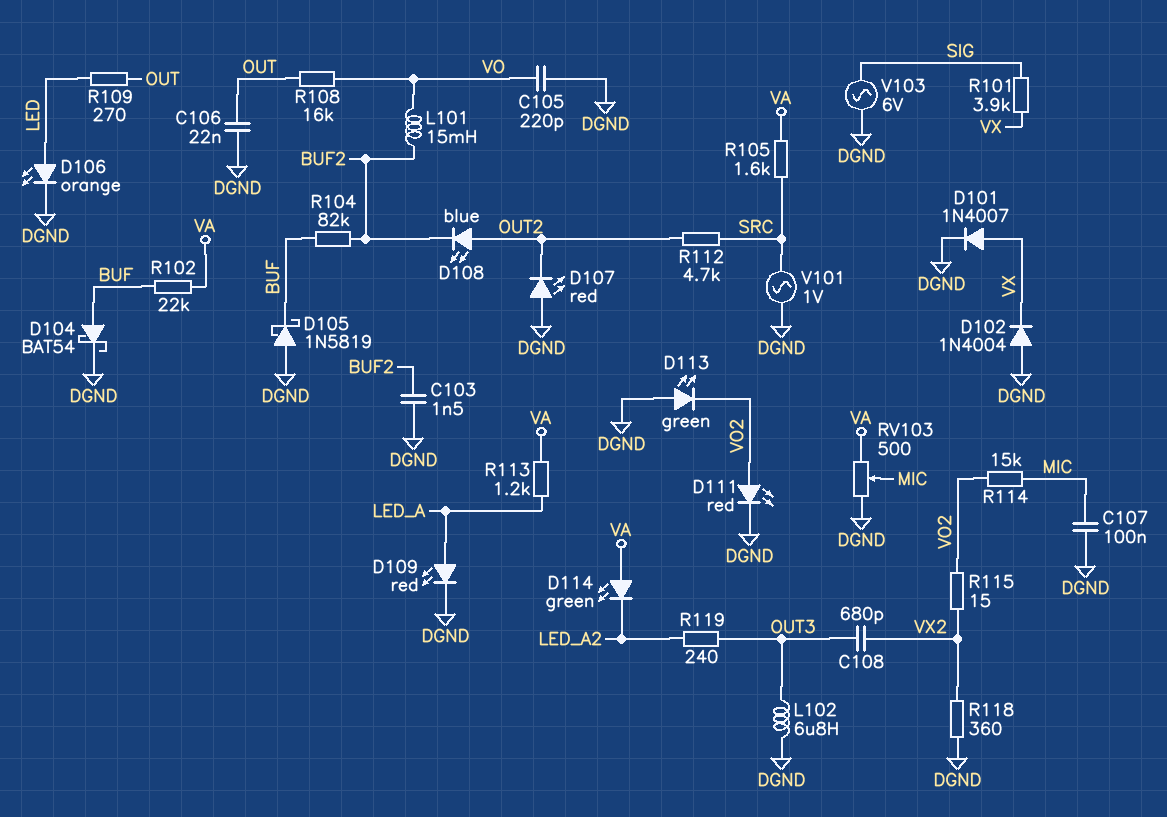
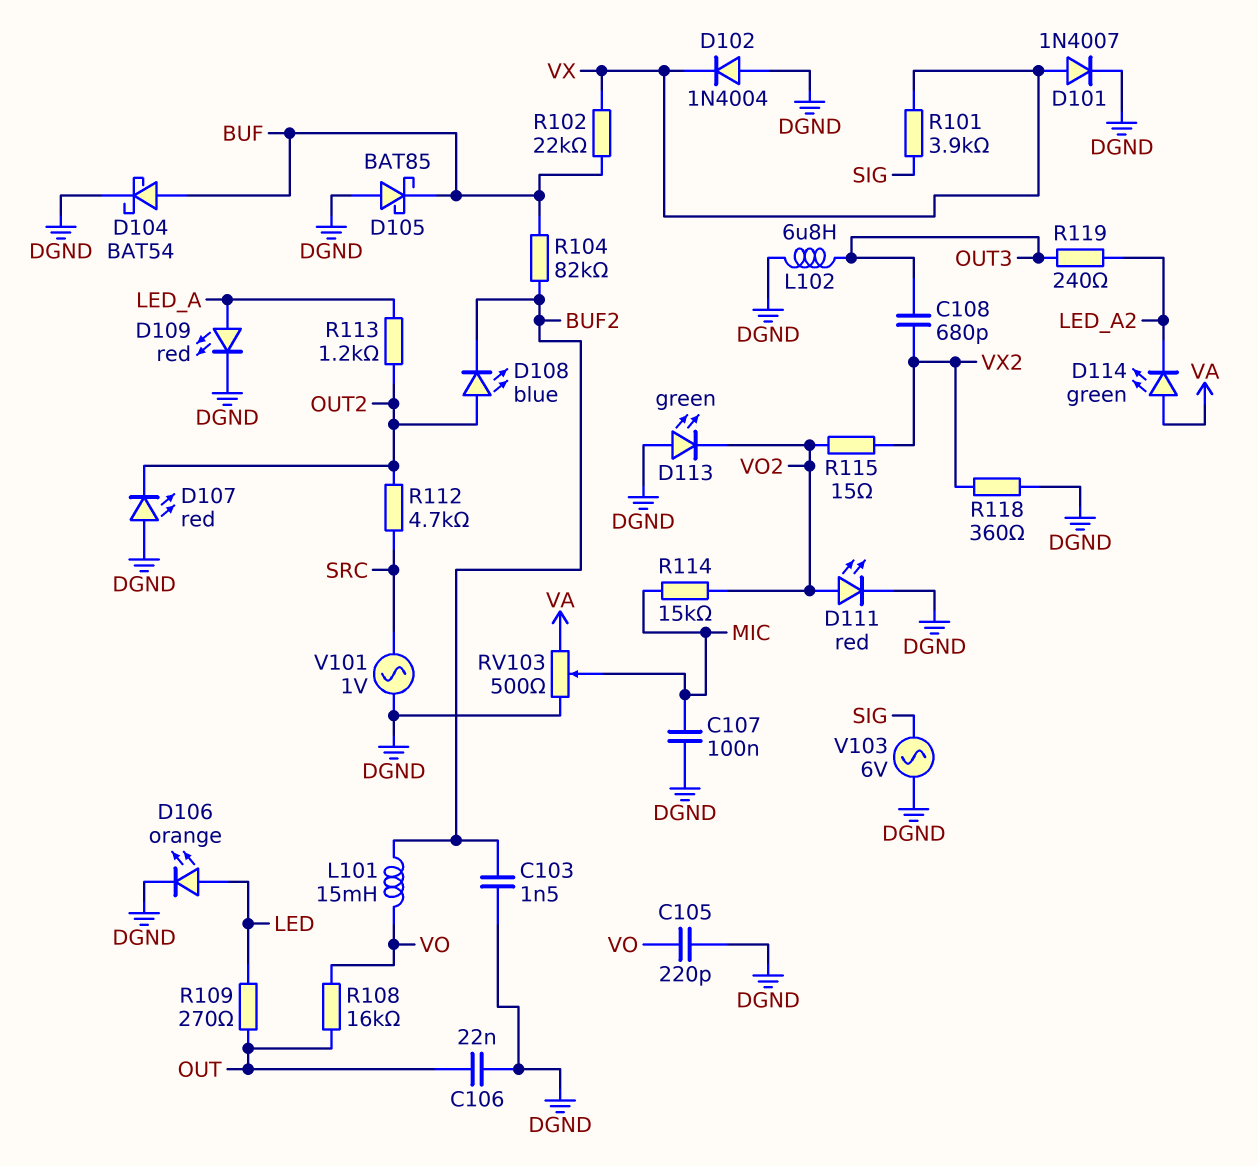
D105: schottky 1N5819 (A DGND, K BUF) -> schottky BAT85 (A DGND, K BUF)
R102: 22k (BUF, VA) -> 22k (BUF, VX)
R105: 1.6k (SRC, VA) -> none
R113: 1.2k (LED_A, VA) -> 1.2k (LED_A, OUT2)

